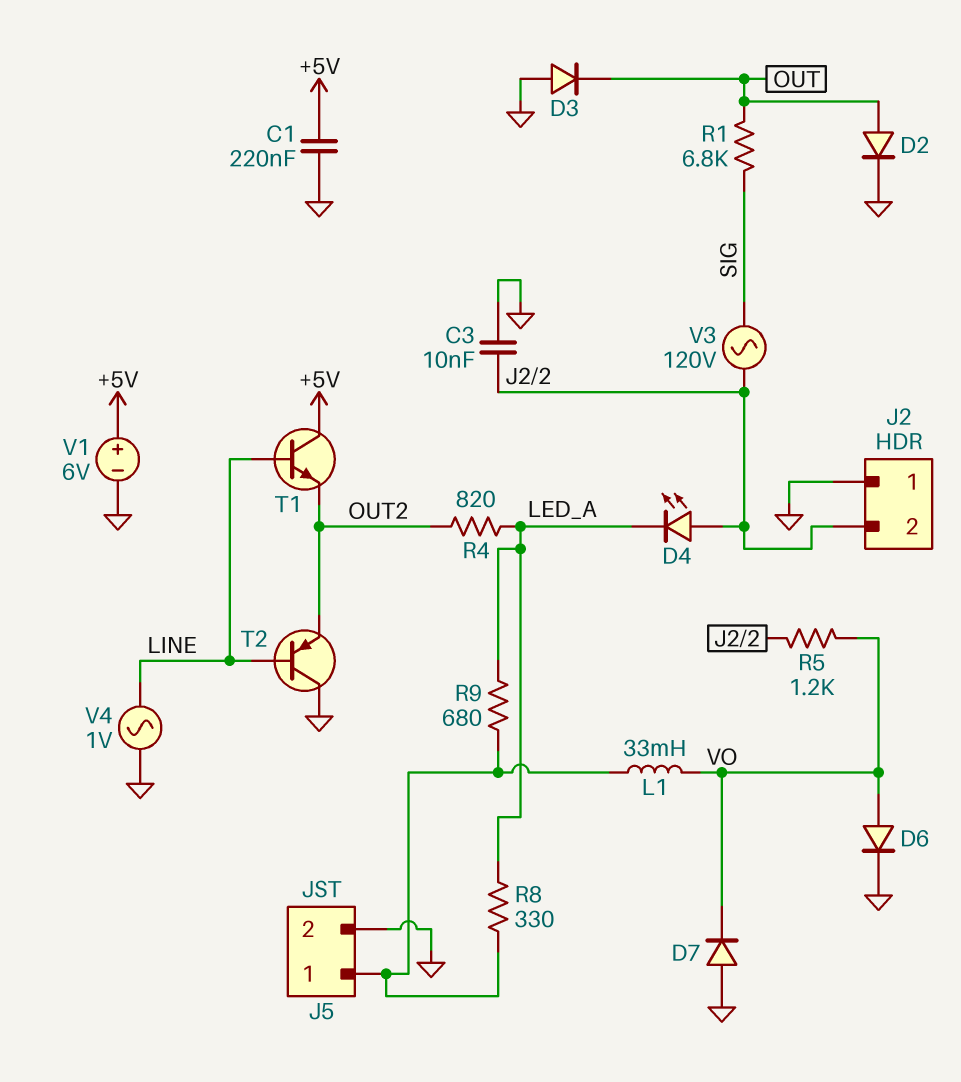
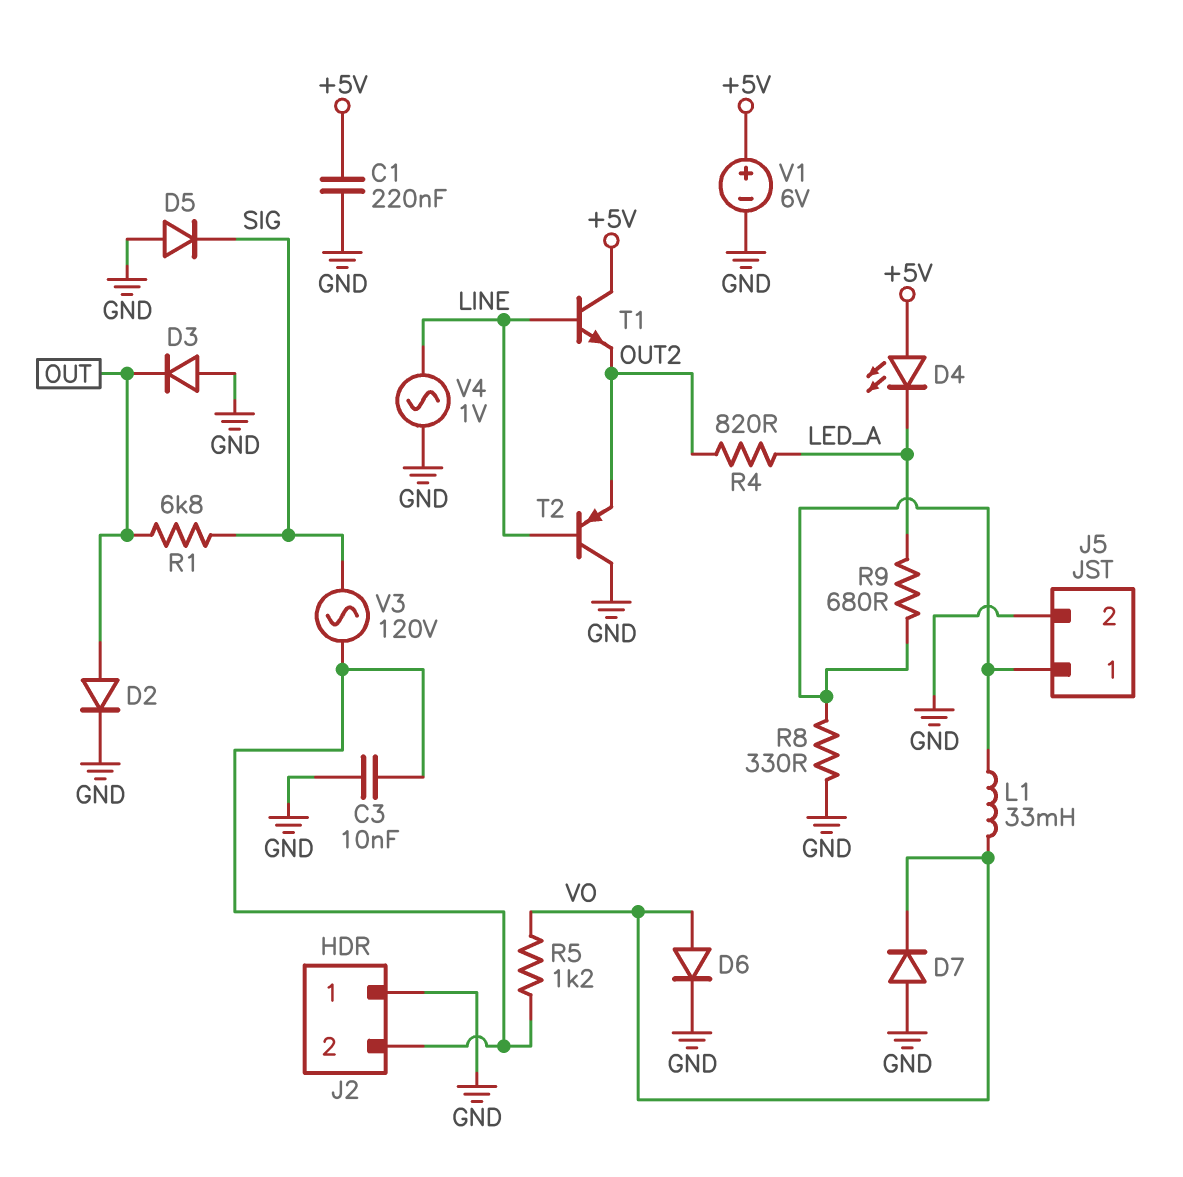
D4: LED (A J2/2, K LED_A) -> LED (A +5V, K LED_A)
D5: none -> diode (A GND, K SIG)
R8: 330 (J5/1, LED_A) -> 330 (GND, J5/1)

